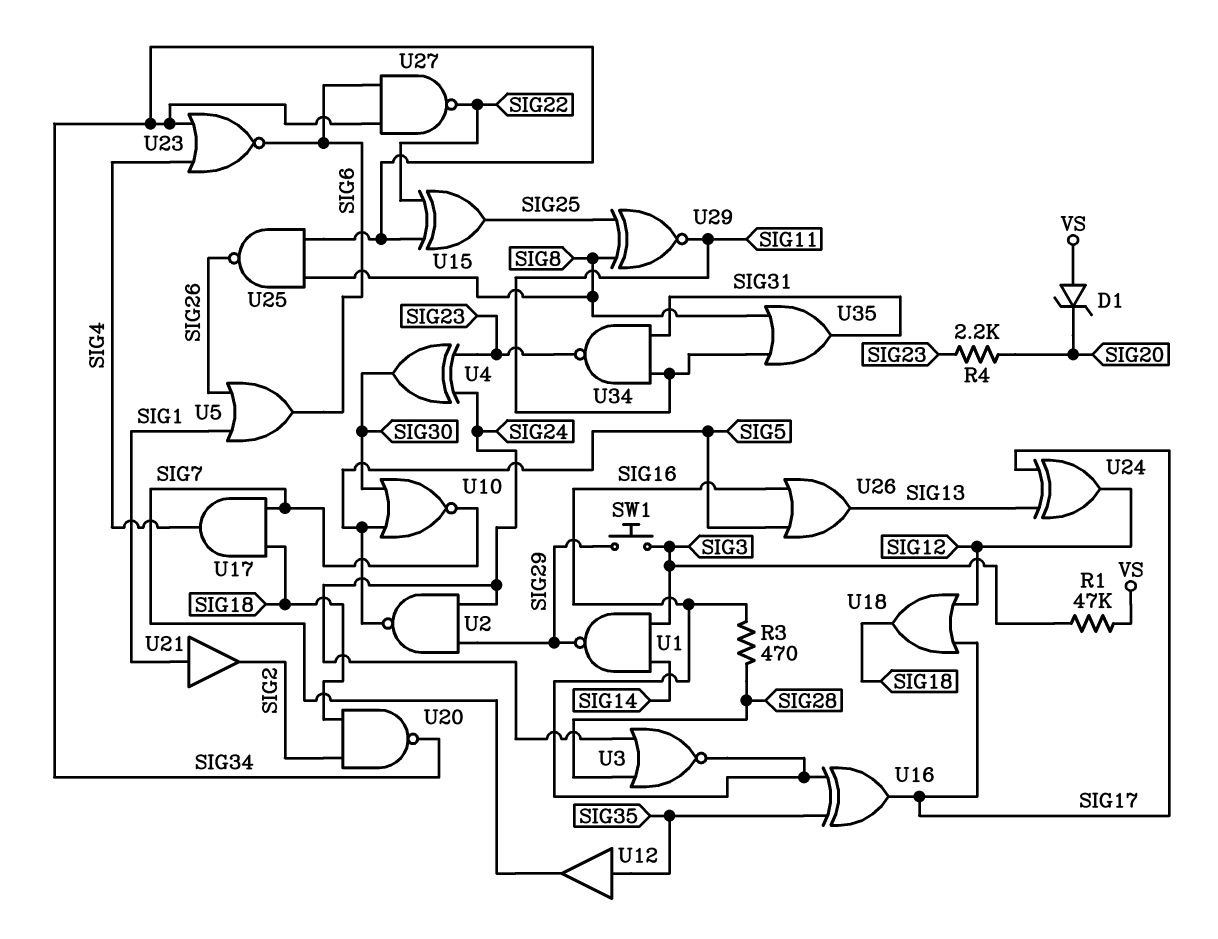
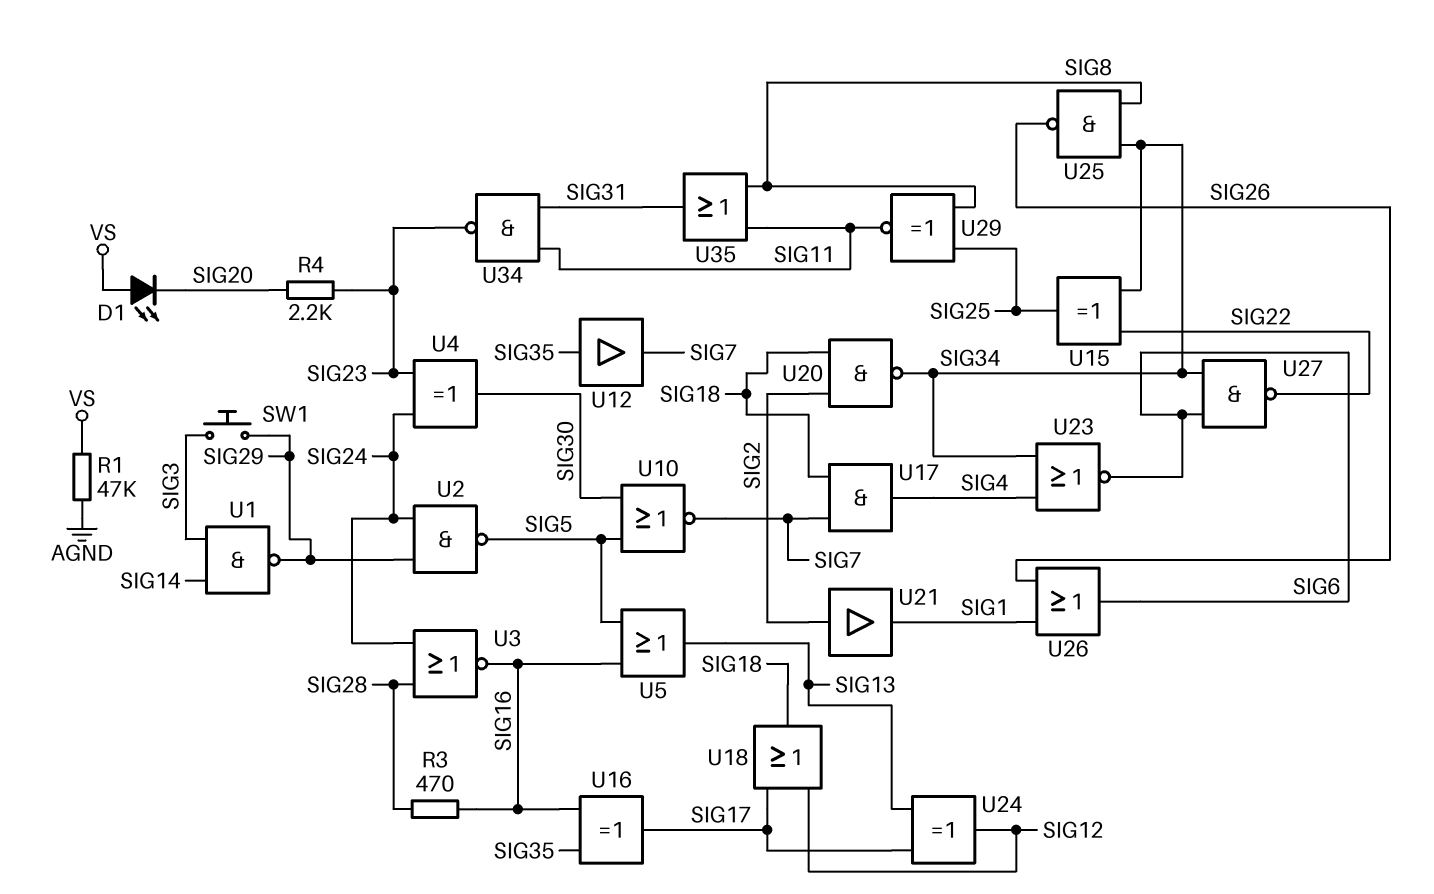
D1: zener (A VS, K SIG20) -> LED (A VS, K SIG20)
R1: 47k (SIG3, VS) -> 47k (AGND, VS)
U5: OR (in SIG1, in SIG26, out SIG6) -> OR (in SIG5, in SIG16, out SIG13)
U21: buffer (in SIG1, out SIG2) -> buffer (in SIG2, out SIG1)
U26: OR (in SIG5, in SIG16, out SIG13) -> OR (in SIG1, in SIG26, out SIG6)

